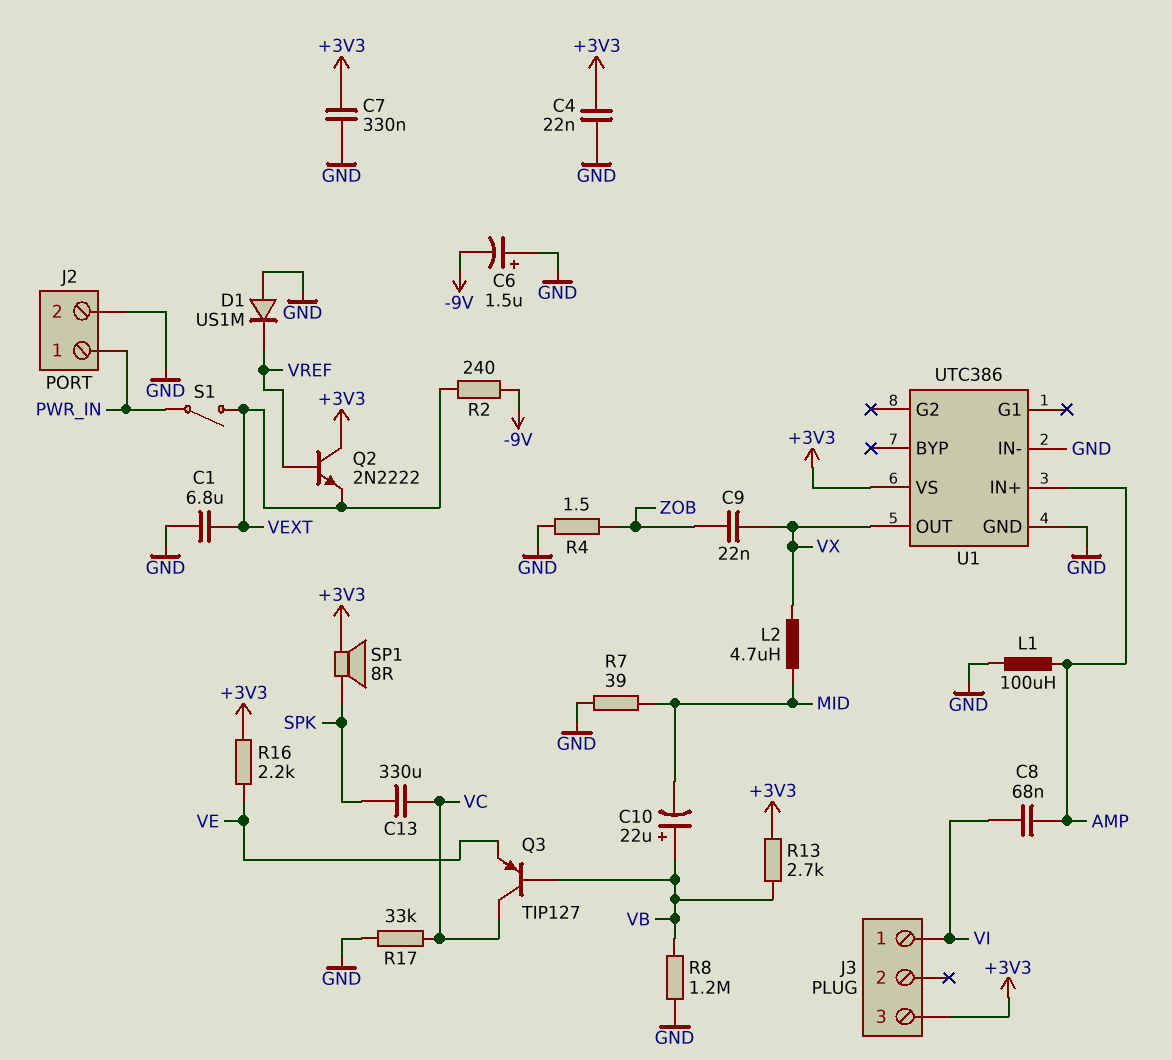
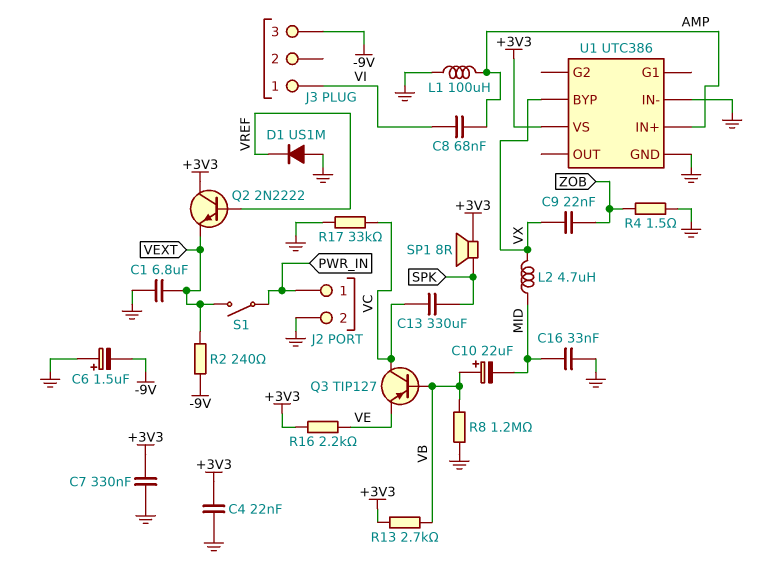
C16: none -> 33nF (GND, MID)
J3 pin 3: +3V3 -> -9V
R7: 39 (GND, MID) -> none
U1 pin BYP: none -> VX
U1 pin OUT: VX -> none

